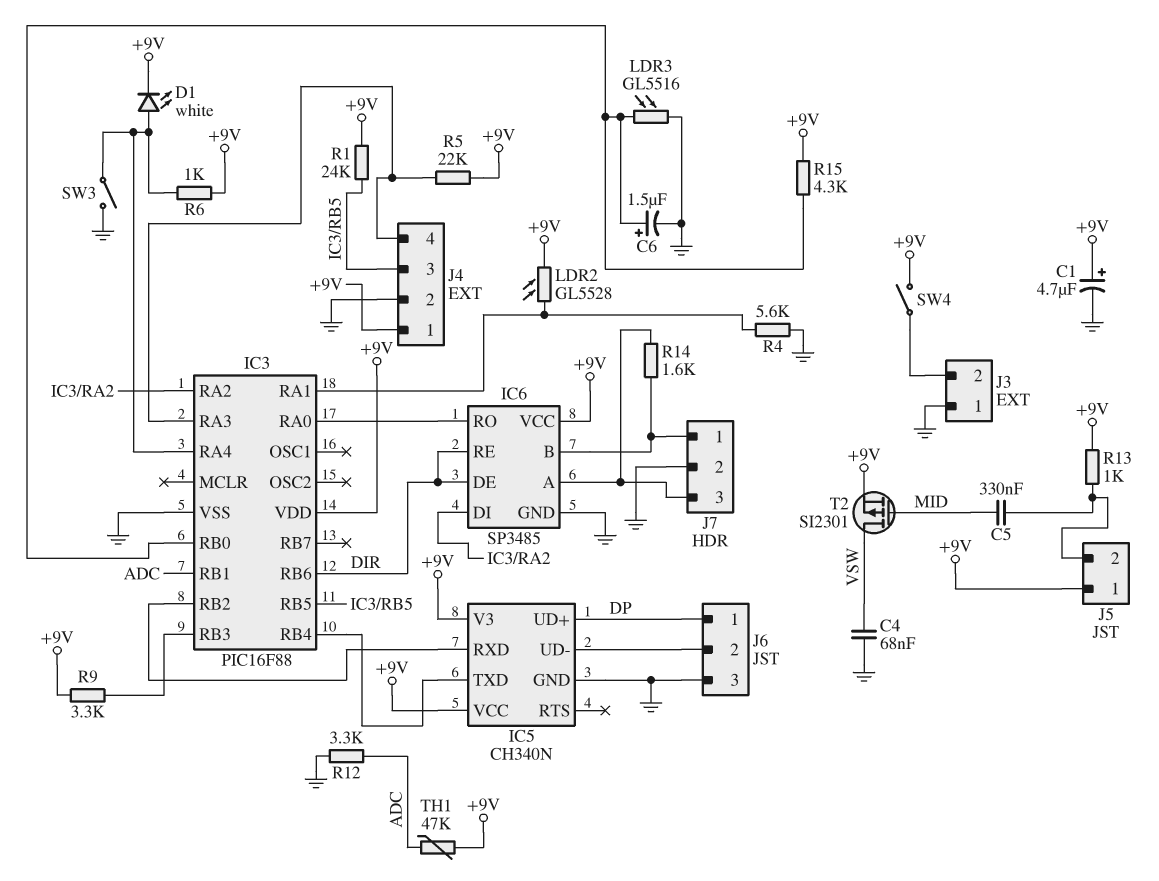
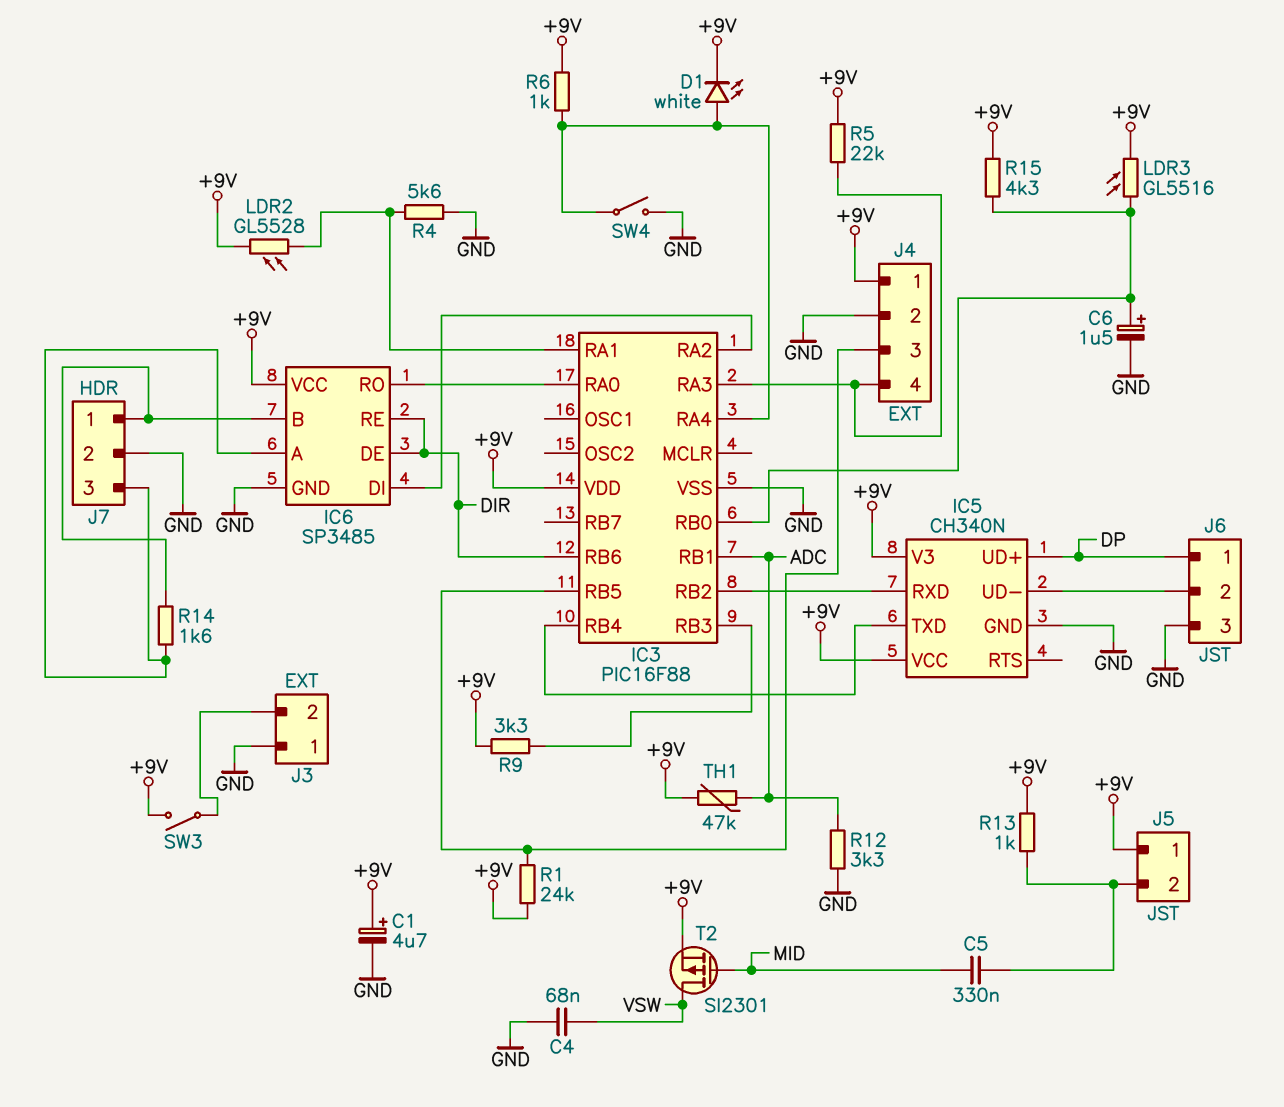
LDR3: GL5516 (GND, IC3/RB0) -> GL5516 (+9V, IC3/RB0)
SW3: switch (GND, IC3/RA4) -> switch (+9V, J3/2)
SW4: switch (+9V, J3/2) -> switch (GND, IC3/RA4)

